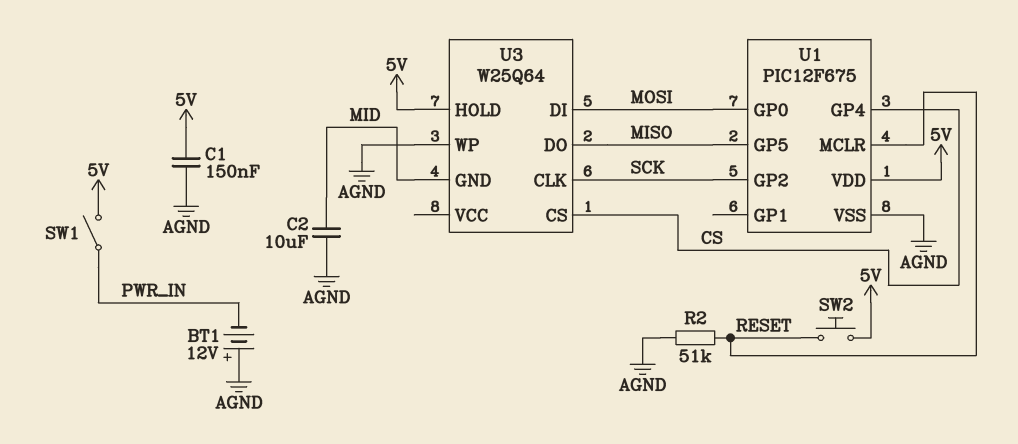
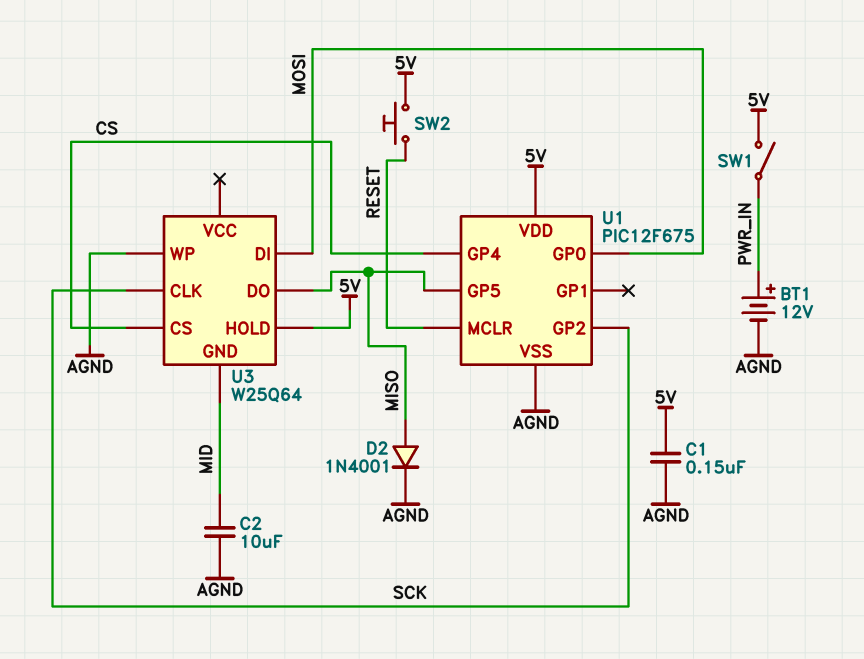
BT1: 12V (plus AGND, minus PWR_IN) -> 12V (plus PWR_IN, minus AGND)
D2: none -> diode 1N4001 (A MISO, K AGND)
R2: 51k (AGND, RESET) -> none

